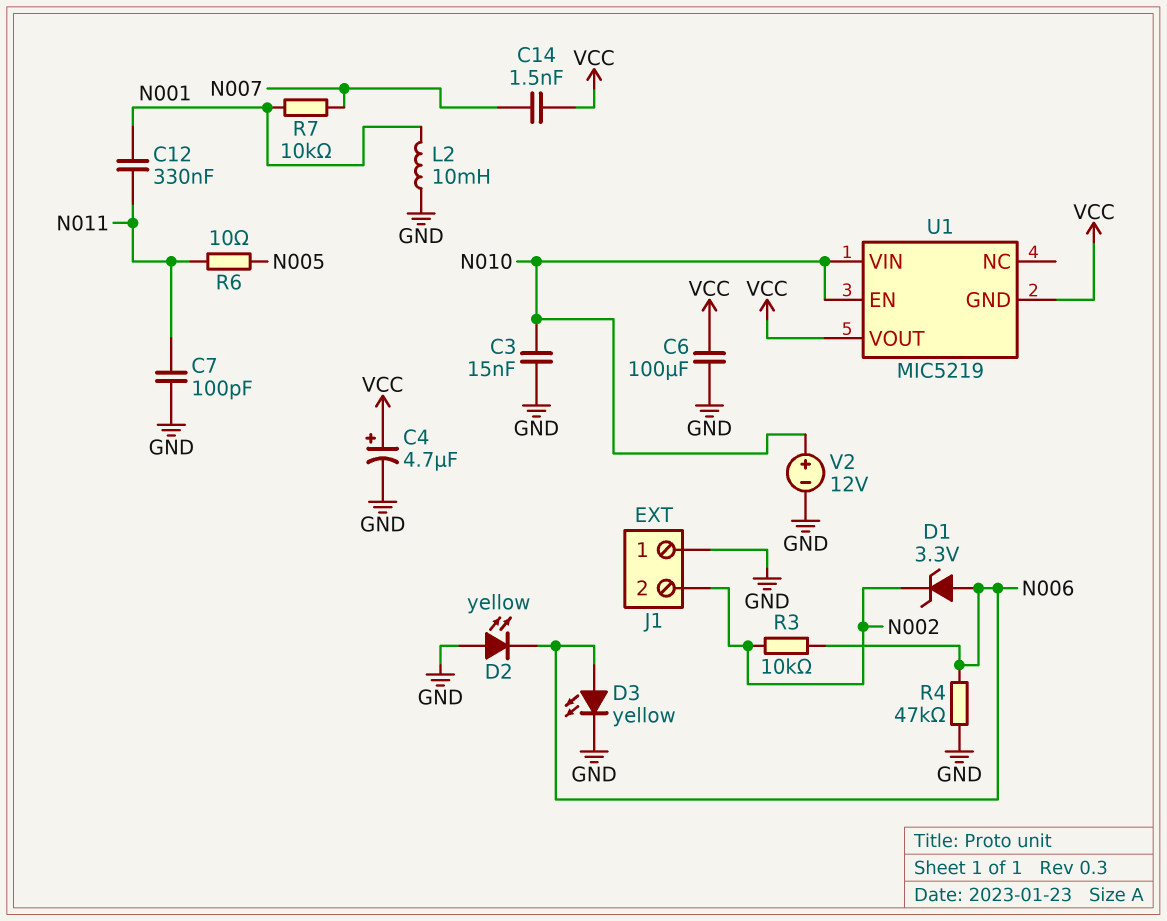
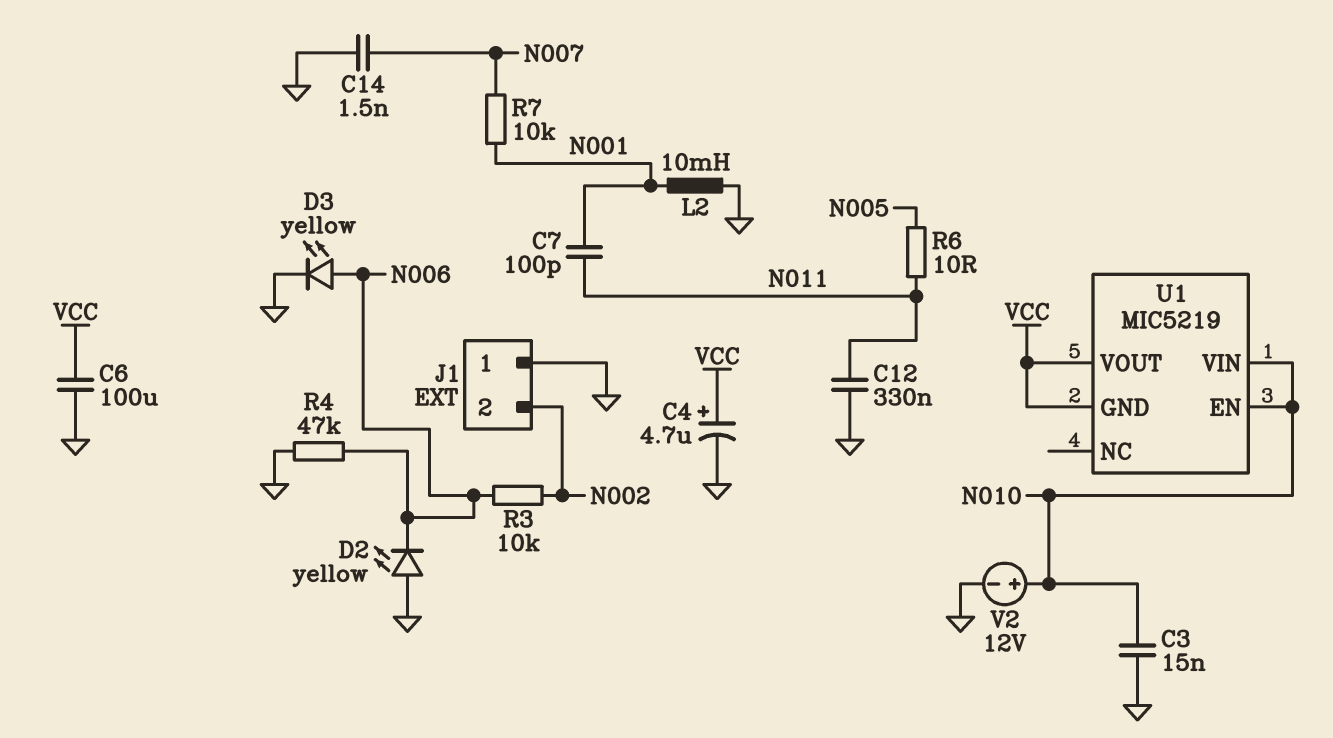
C7: 100pF (GND, N011) -> 100pF (N001, N011)
C12: 330nF (N001, N011) -> 330nF (GND, N011)
C14: 1.5nF (N007, VCC) -> 1.5nF (GND, N007)
D1: zener 3.3V (A N006, K N002) -> none

